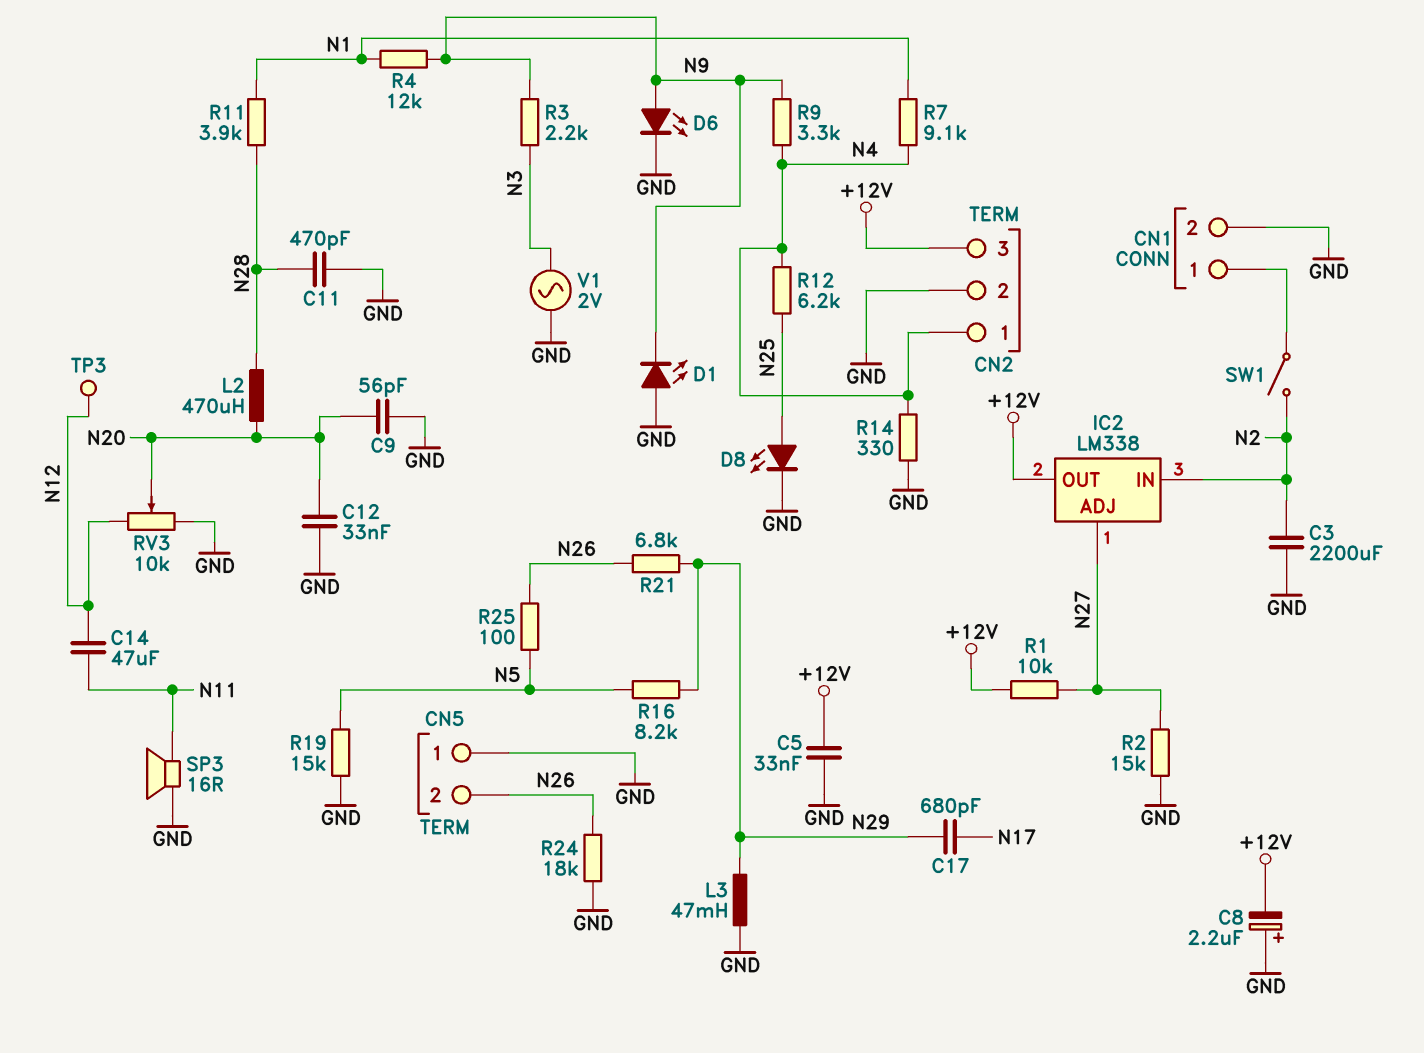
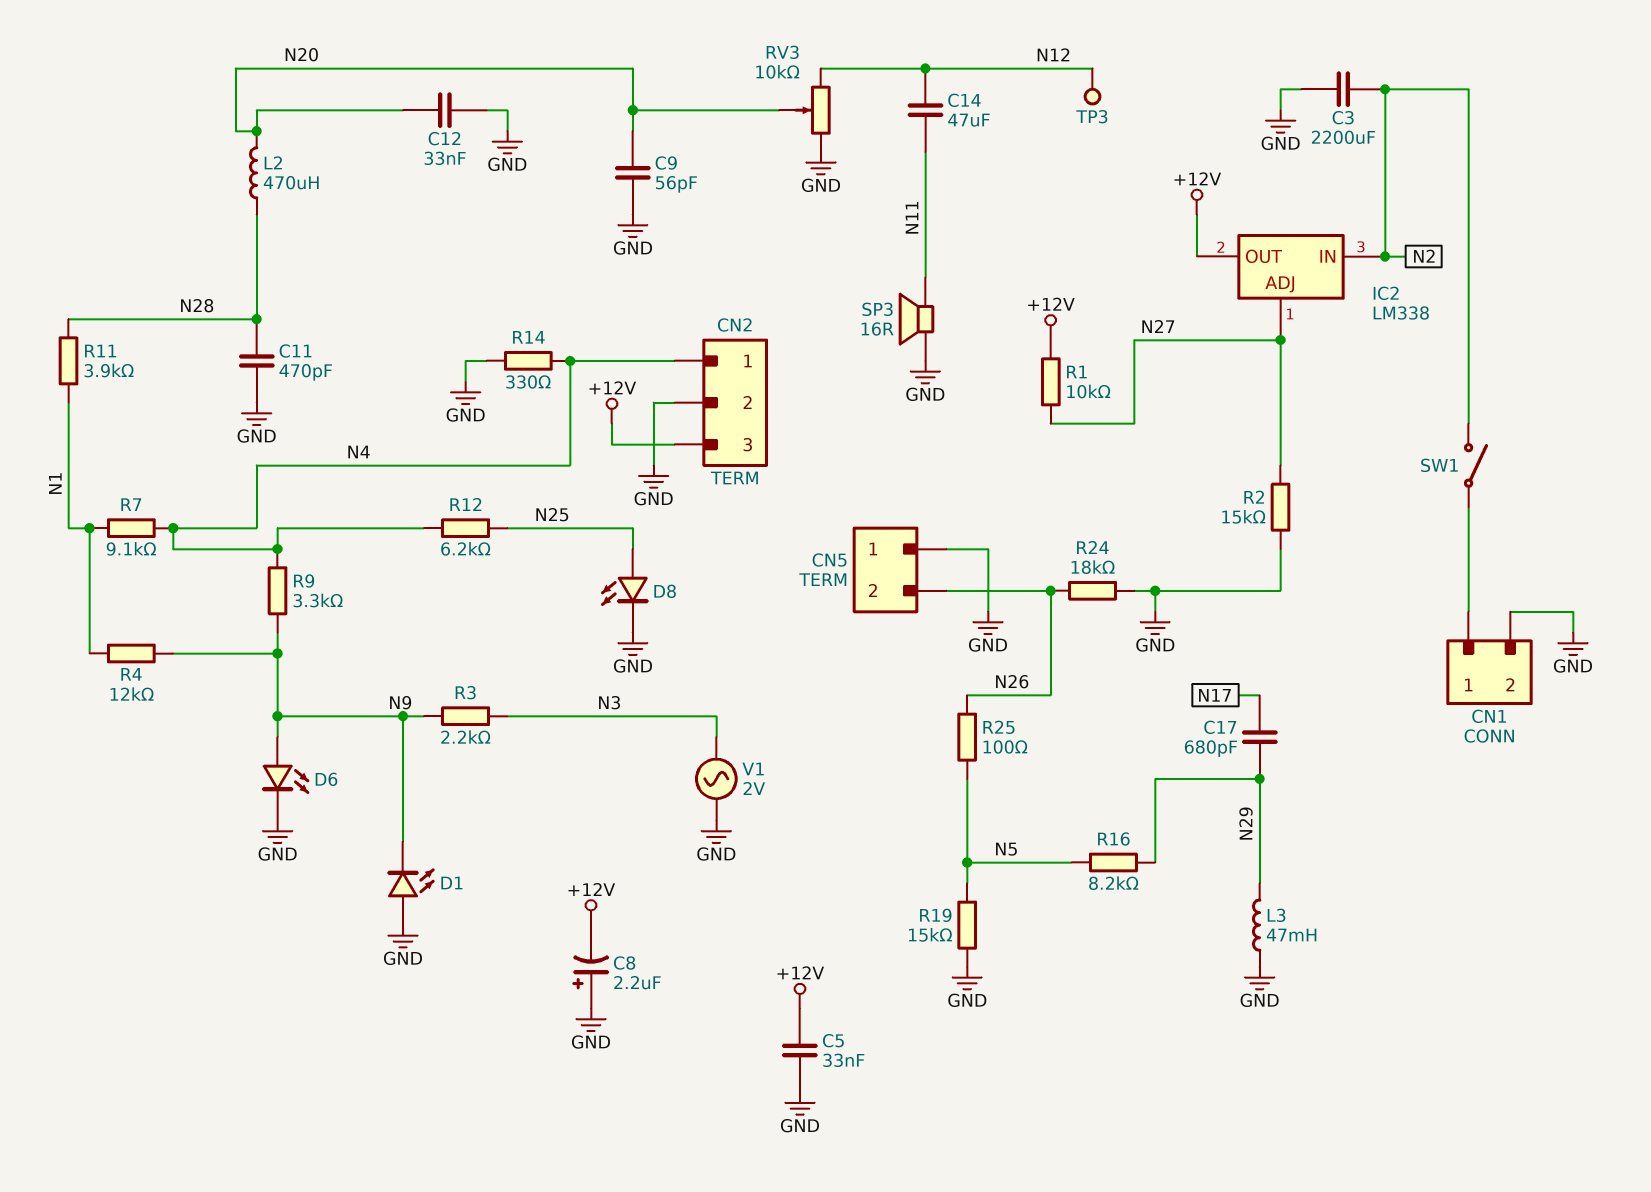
R21: 6.8k (N26, N29) -> none

